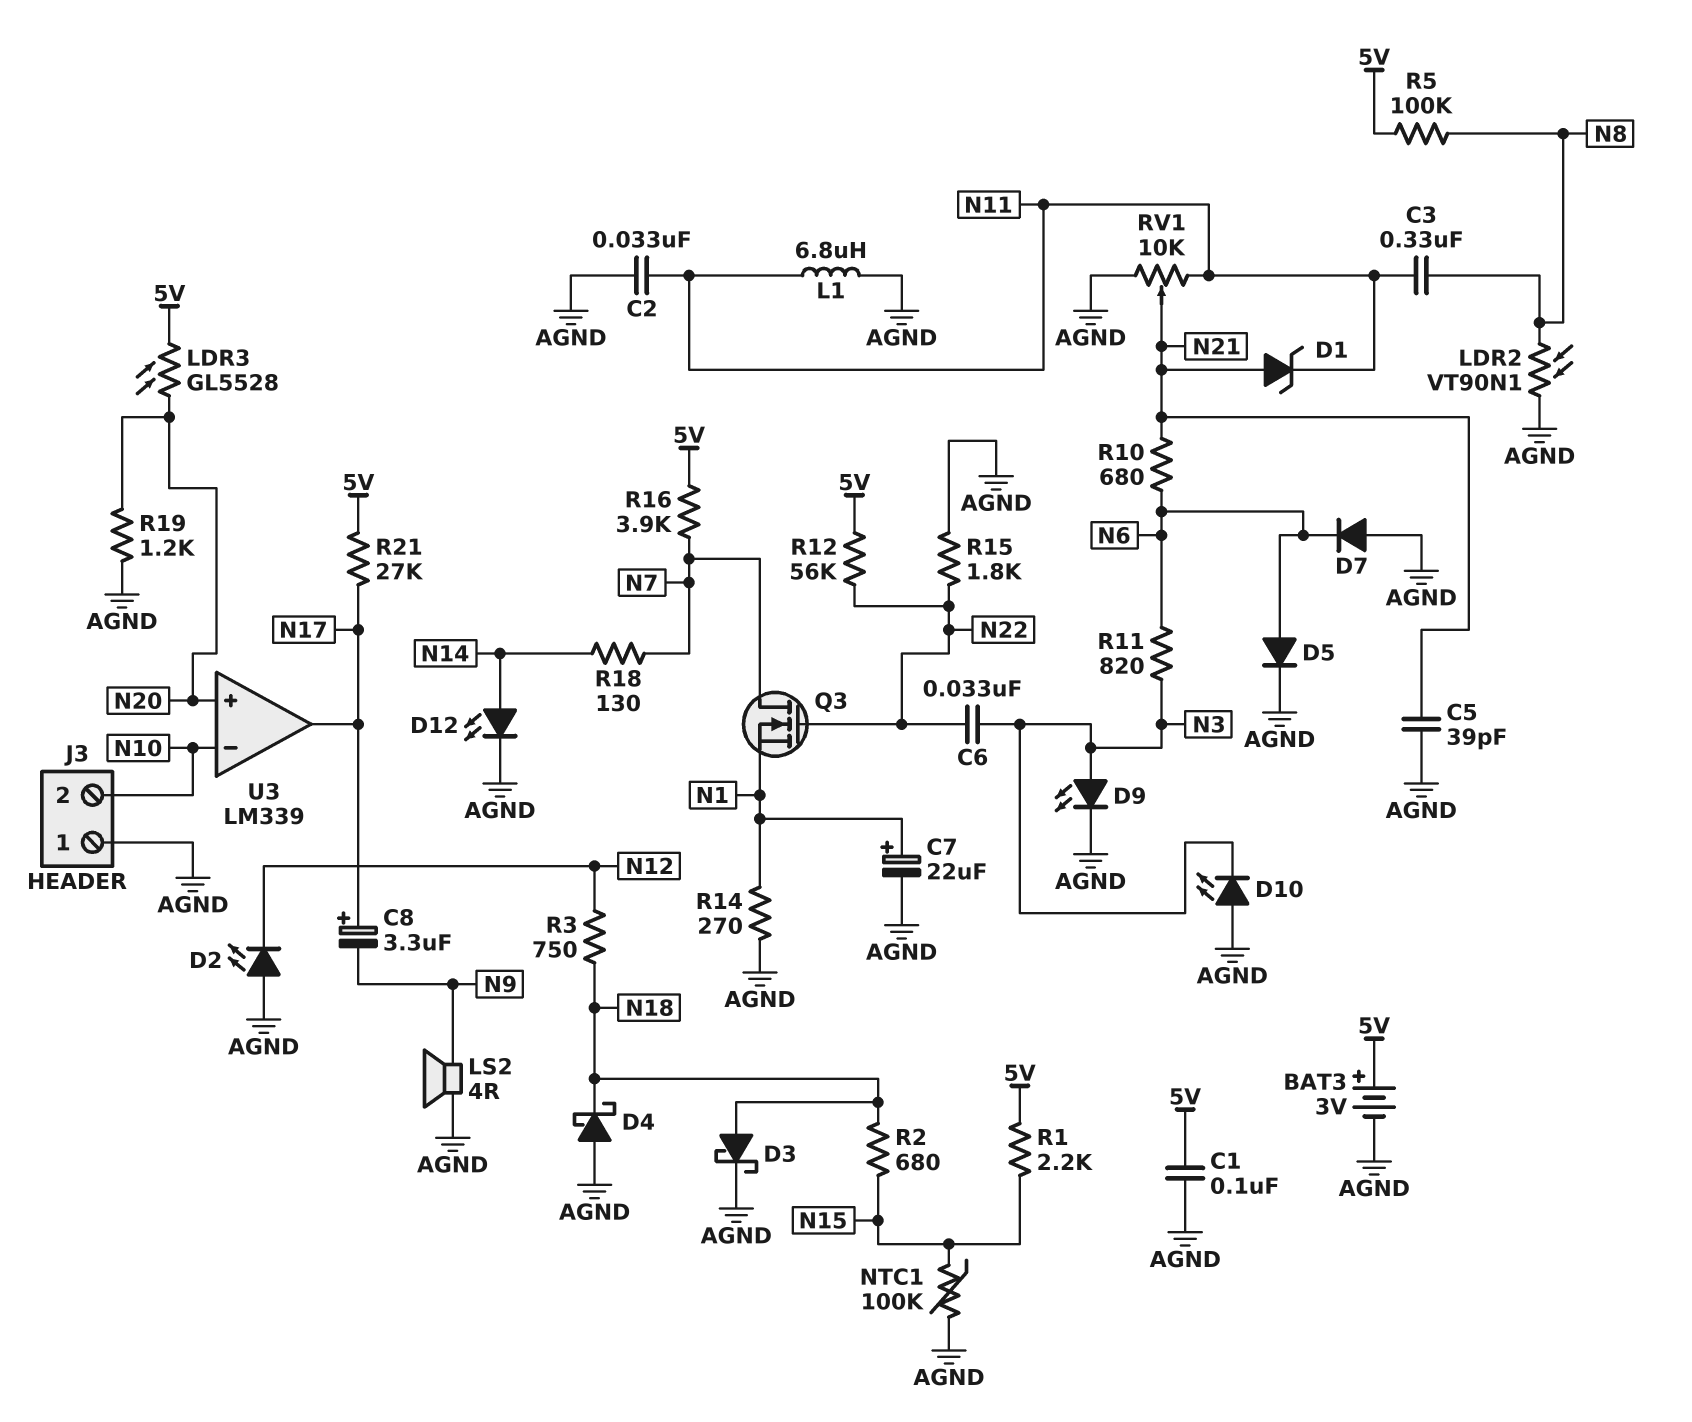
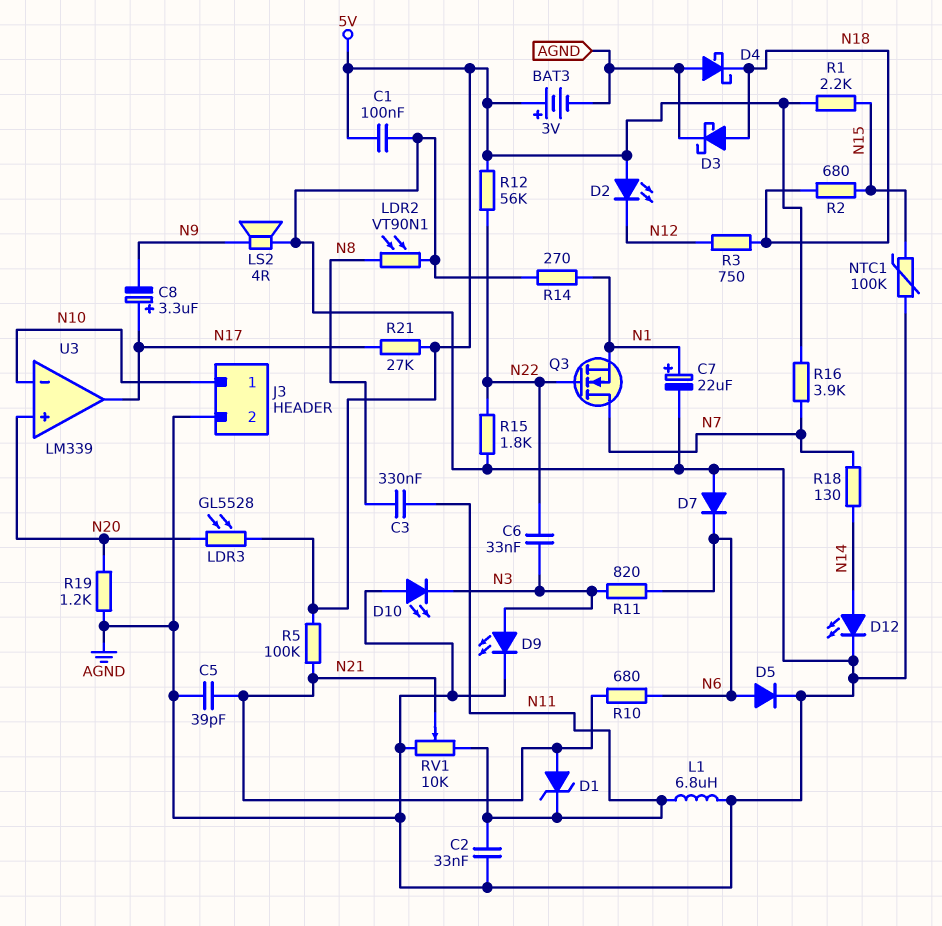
D2: LED (A AGND, K N12) -> LED (A 5V, K N12)
J3 pin 1: AGND -> N10
J3 pin 2: N10 -> AGND
R5: 100k (5V, N8) -> 100k (5V, N21)

